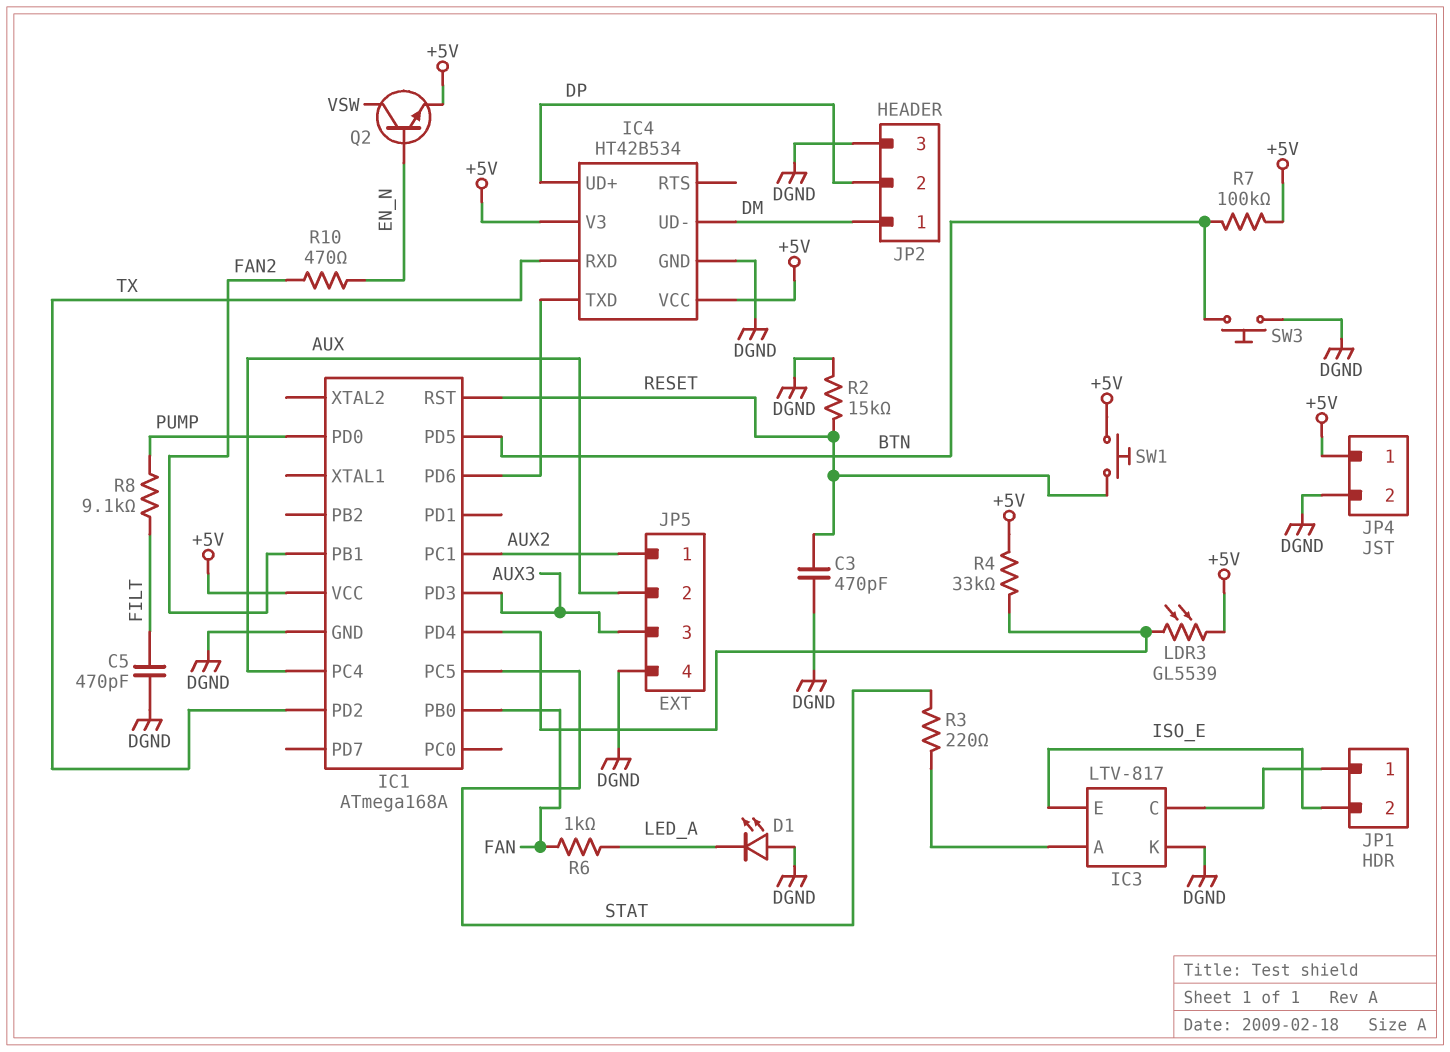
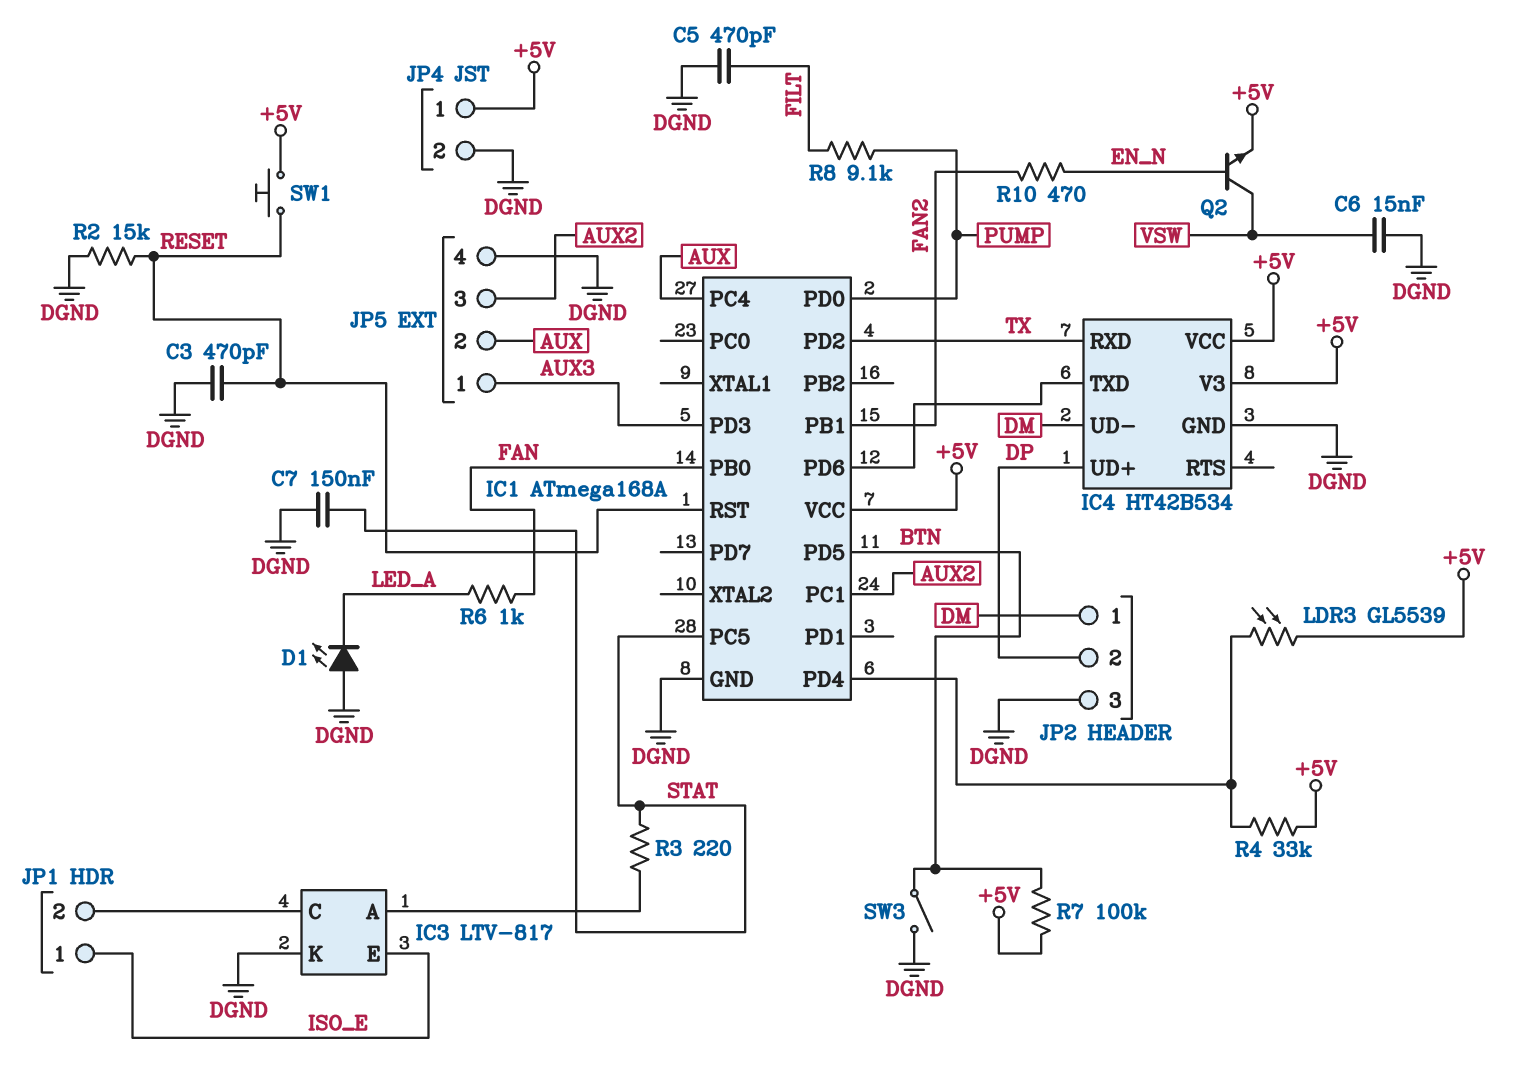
C6: none -> 15nF (DGND, VSW)
C7: none -> 150nF (DGND, STAT)
JP1 pin 1: IC3/C -> ISO_E
JP1 pin 2: ISO_E -> IC3/C
JP5 pin 1: AUX2 -> AUX3
JP5 pin 3: AUX3 -> AUX2
SW3: button (BTN, DGND) -> switch (BTN, DGND)

